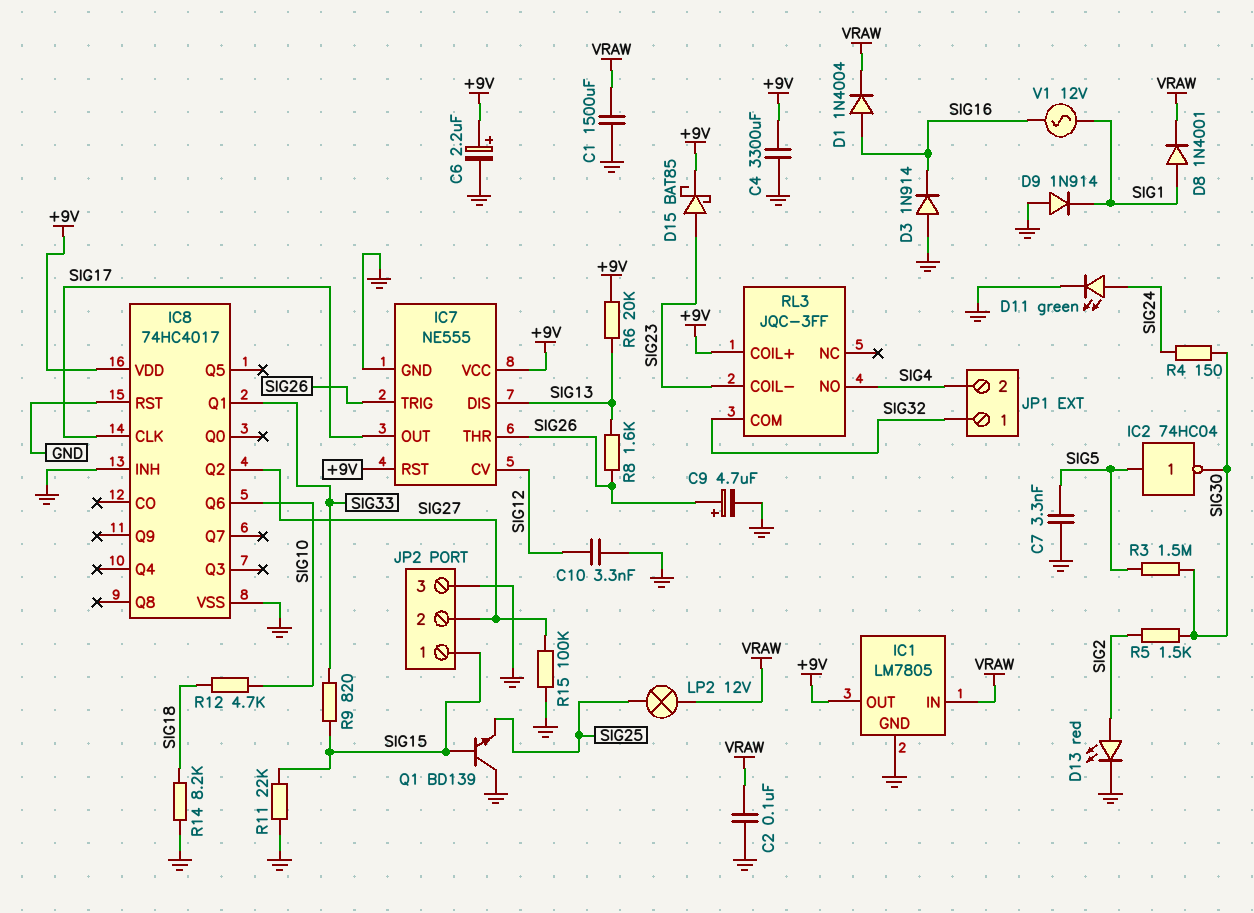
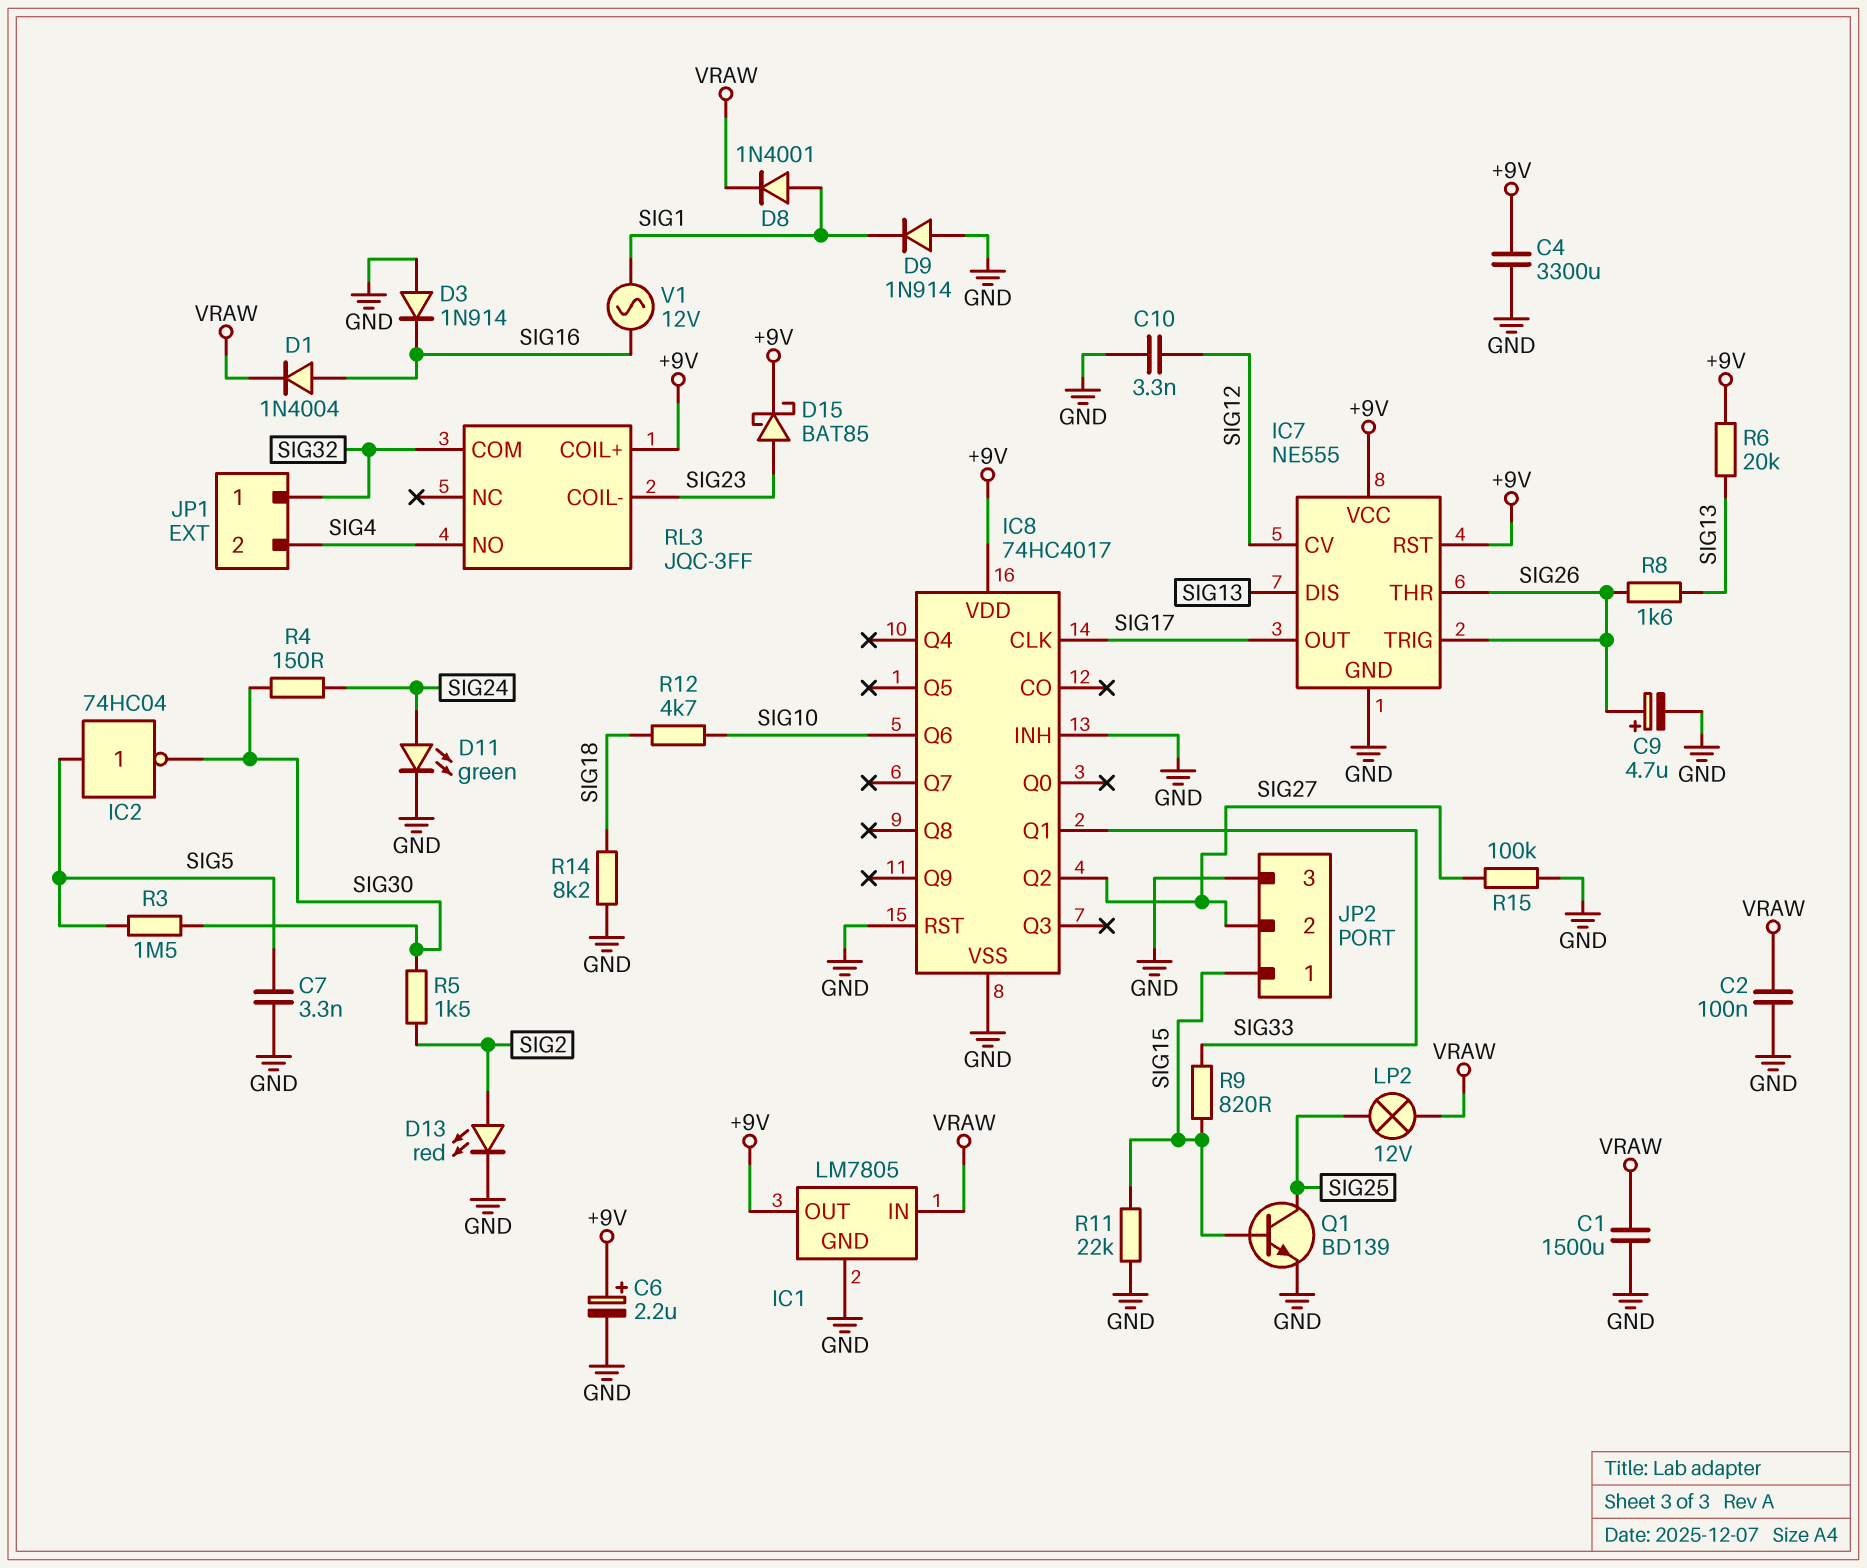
Q1: NPN BD139 (B SIG15, C GND, E SIG25) -> NPN BD139 (B SIG15, C SIG25, E GND)

